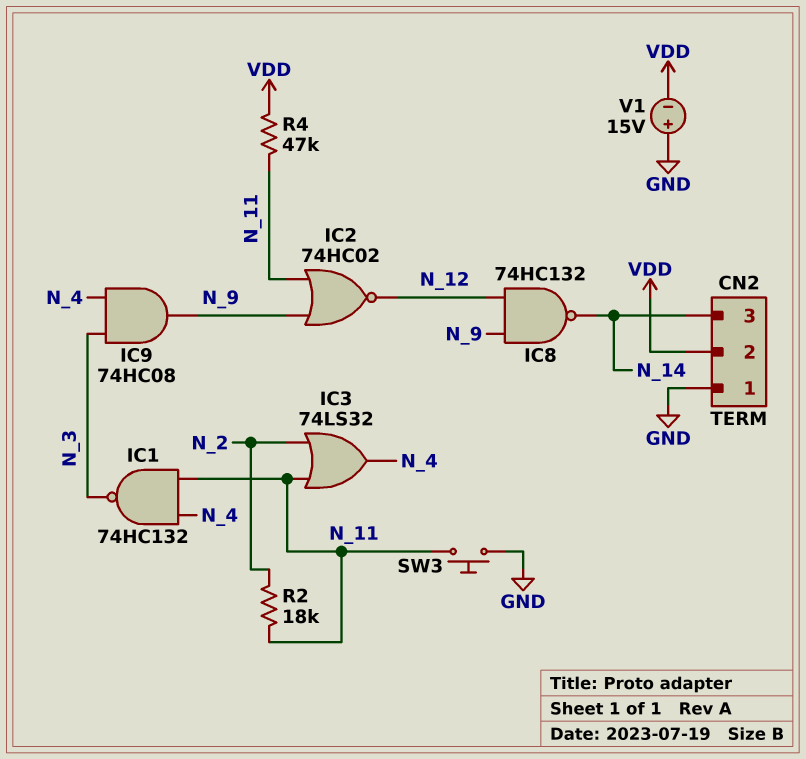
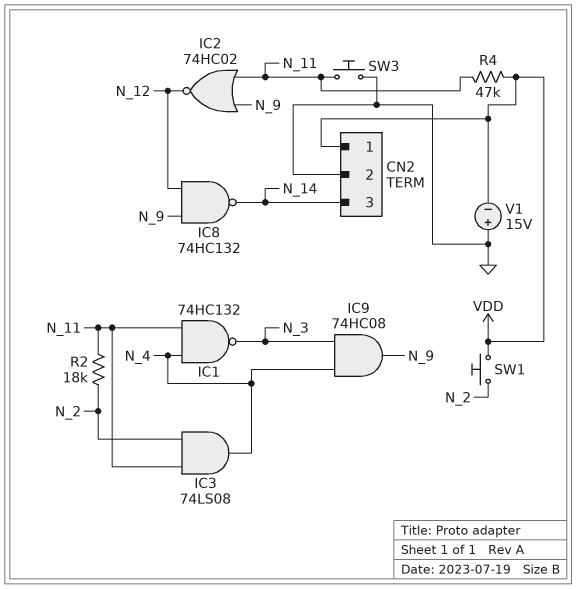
CN2 pin 1: GND -> VDD
CN2 pin 2: VDD -> GND
IC3: OR 74LS32 (in N_2, in N_11, out N_4) -> AND 74LS08 (in N_2, in N_11, out N_4)
SW1: none -> button (N_2, VDD)

